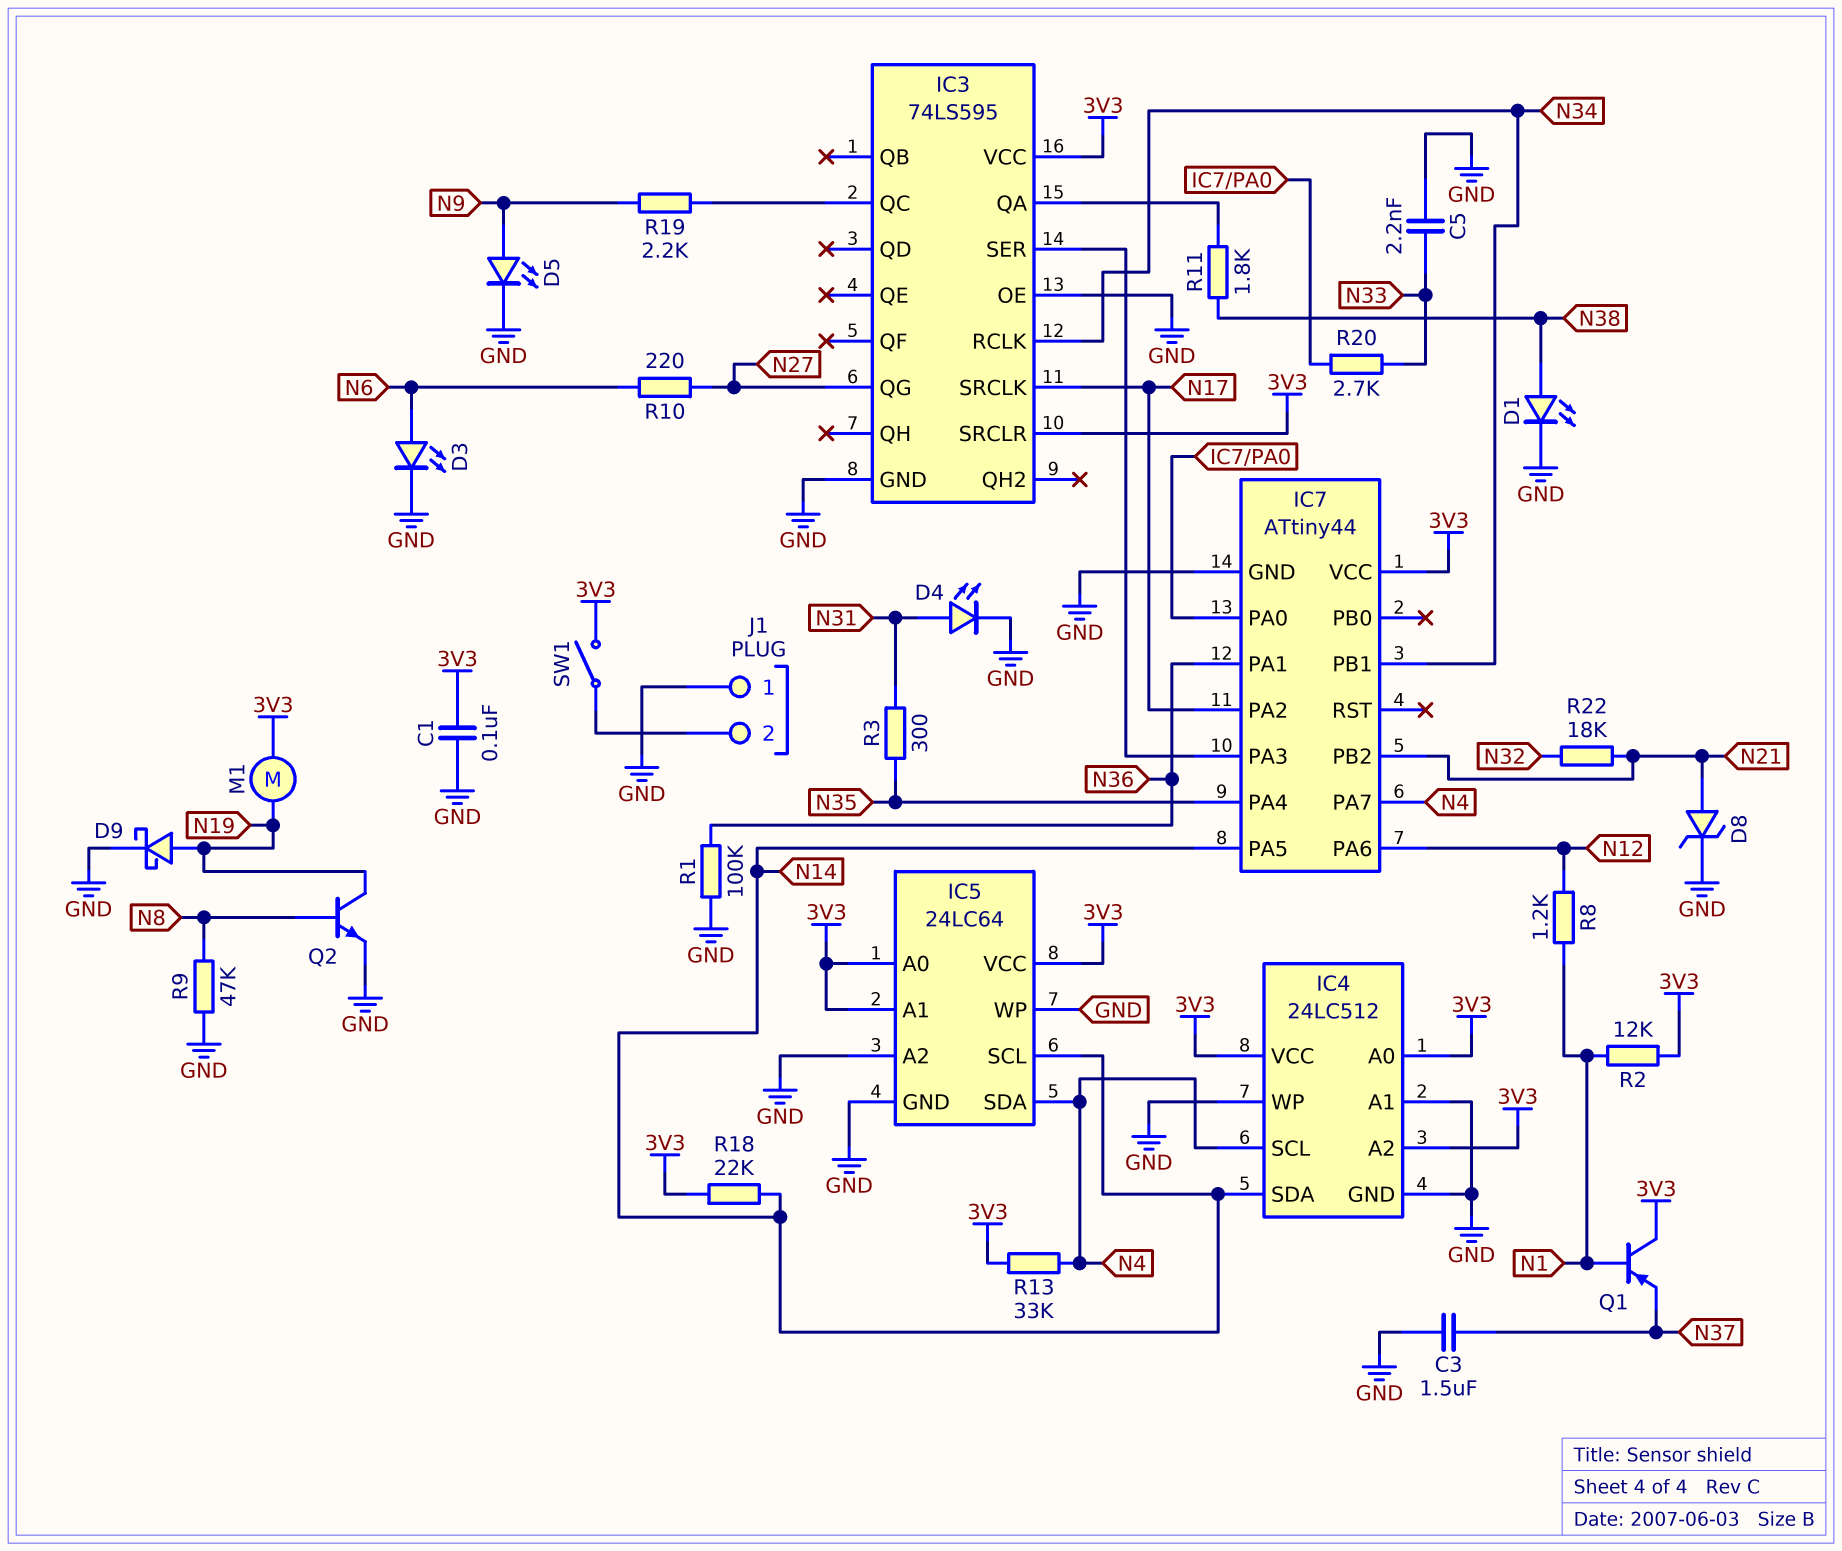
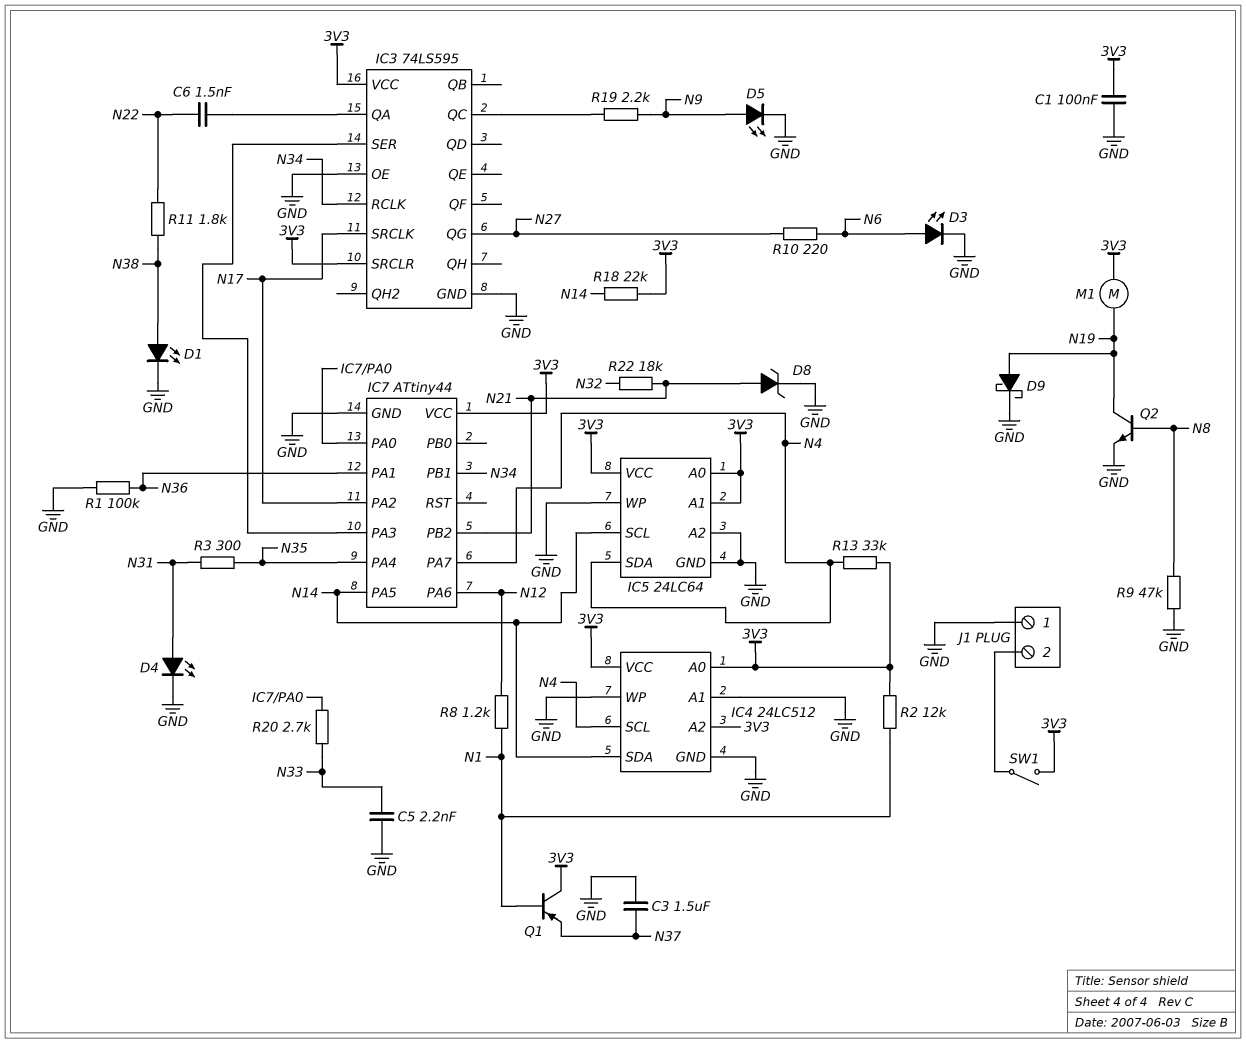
C6: none -> 1.5nF (IC3/QA, N22)
R11: 1.8k (IC3/QA, N38) -> 1.8k (N22, N38)

